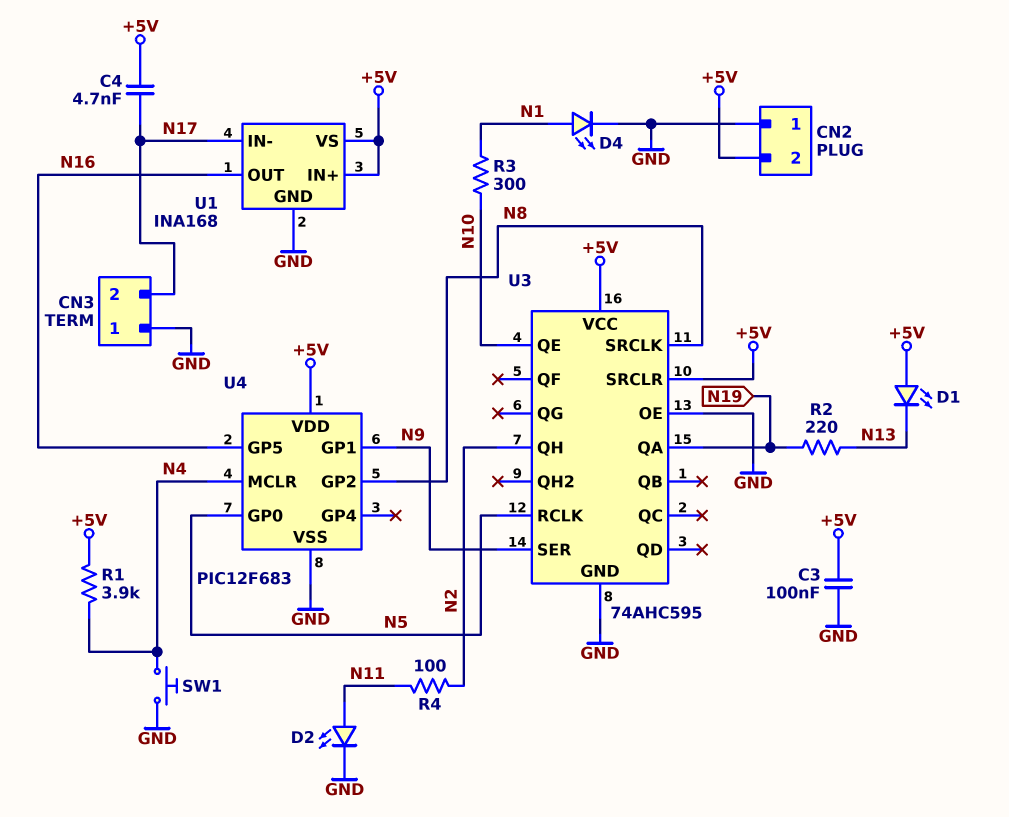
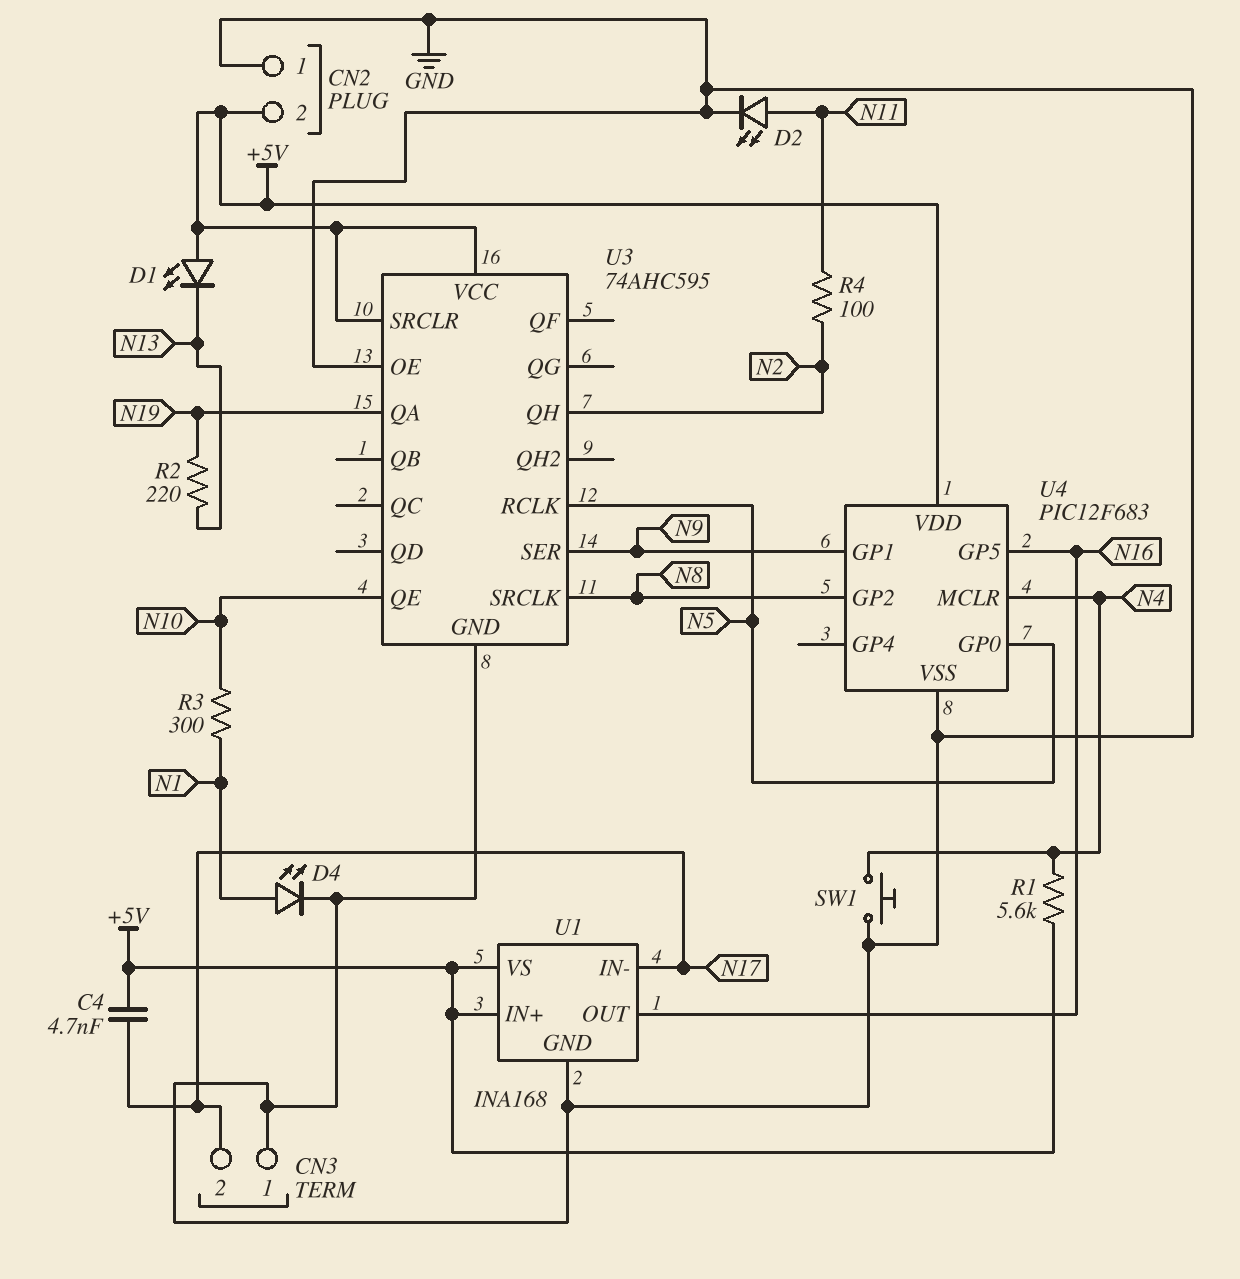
C3: 100nF (+5V, GND) -> none
R1: 3.9k (+5V, N4) -> 5.6k (+5V, N4)

